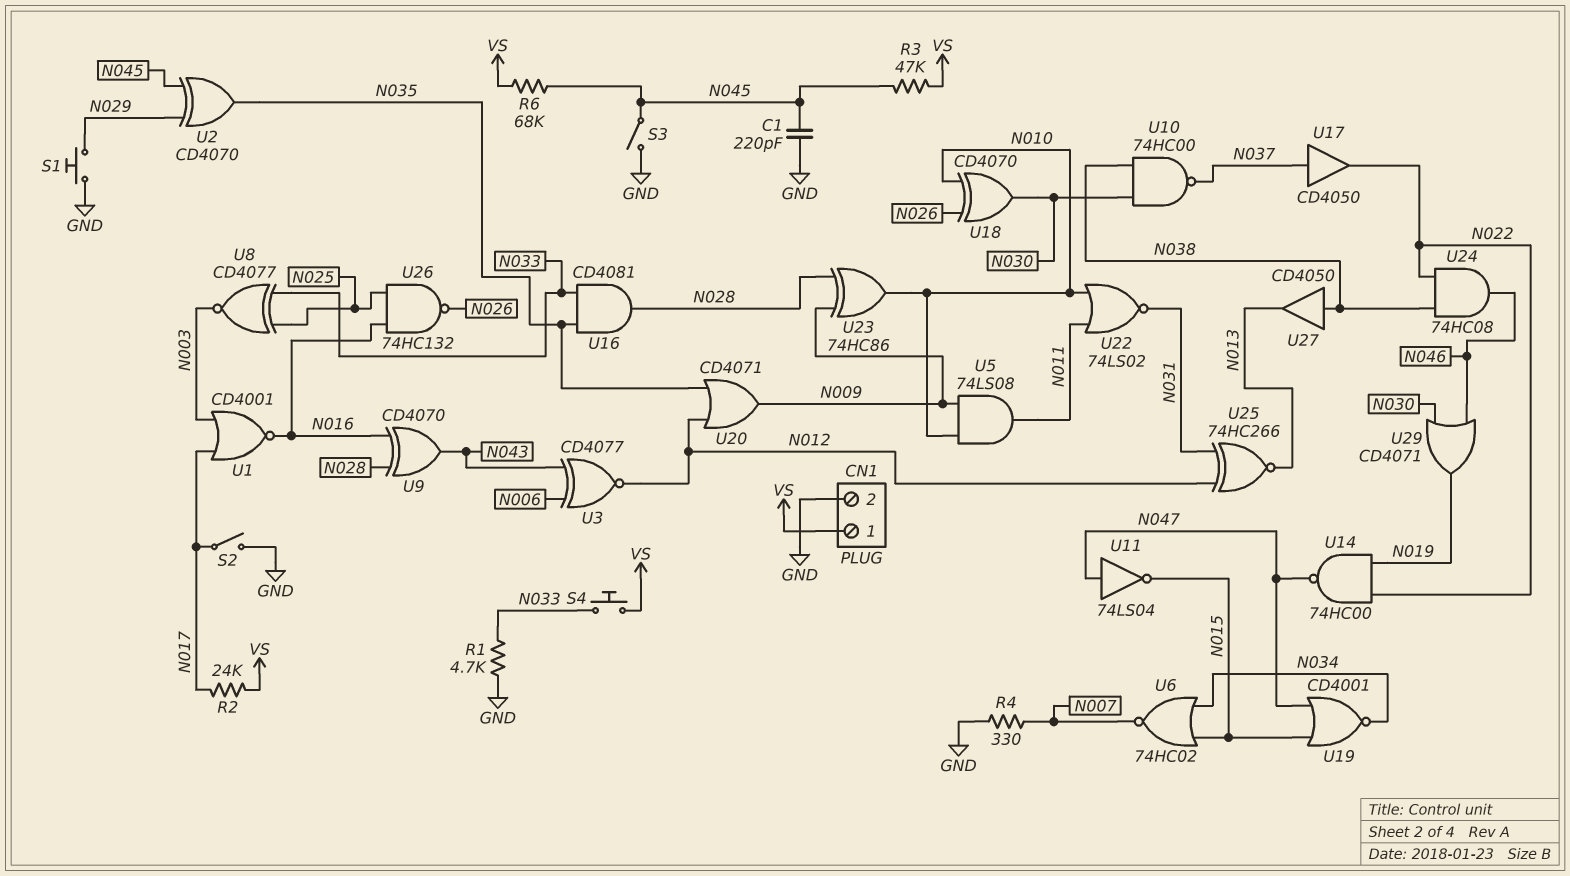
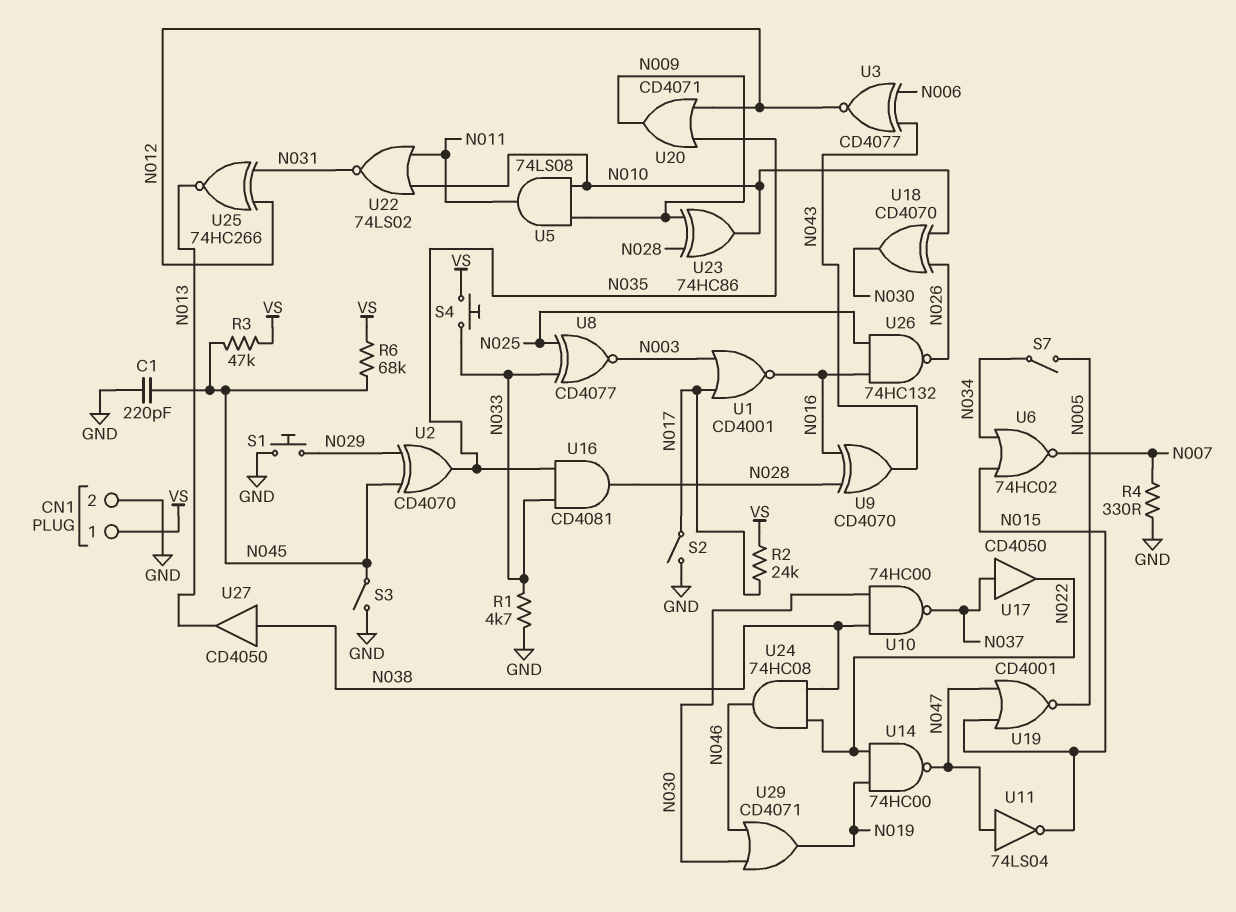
S7: none -> switch (N005, N034)
U19: NOR CD4001 (in N015, in N047, out N034) -> NOR CD4001 (in N015, in N047, out N005)

